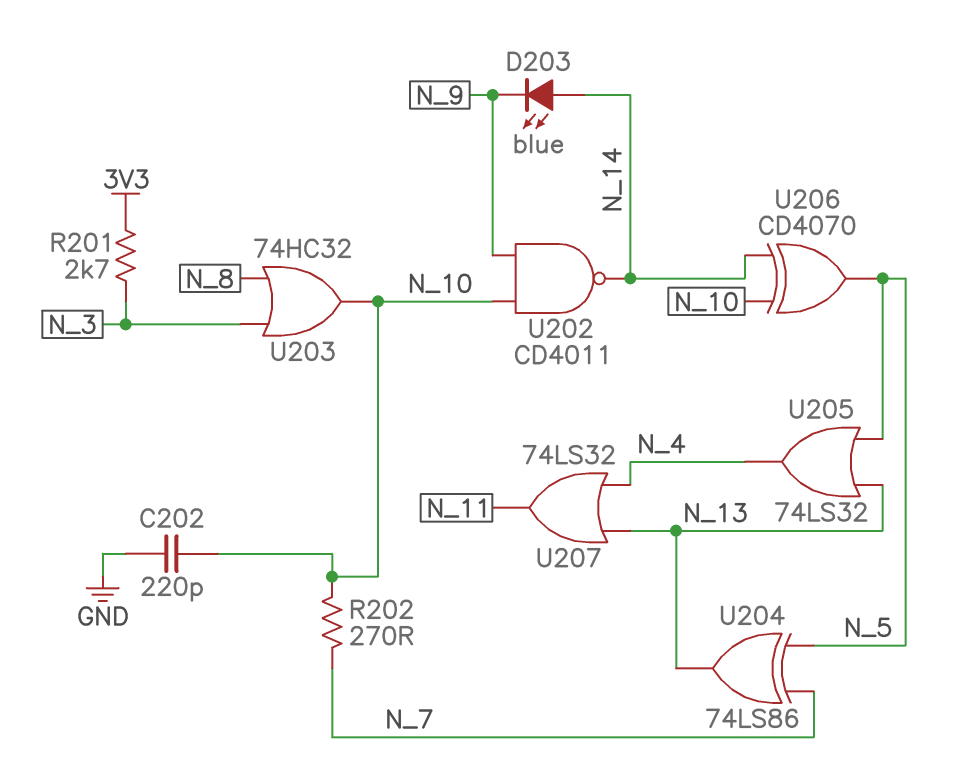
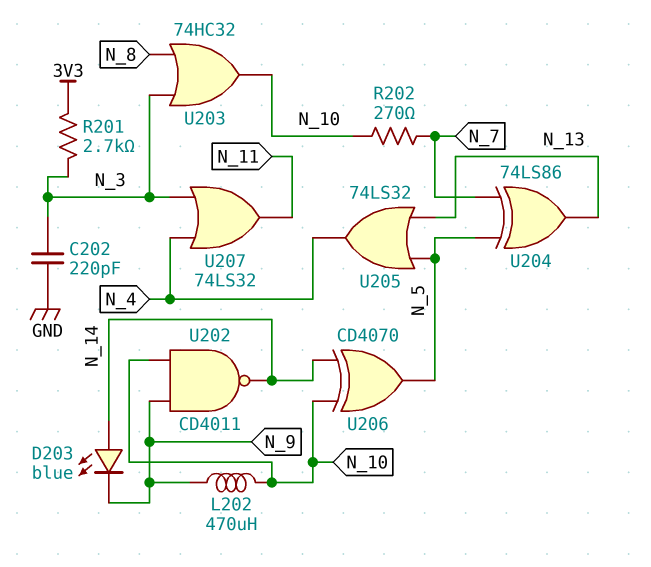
C202: 220pF (GND, N_10) -> 220pF (GND, N_3)
L202: none -> 470uH (N_9, N_10)
U207: OR 74LS32 (in N_4, in N_13, out N_11) -> OR 74LS32 (in N_3, in N_4, out N_11)

